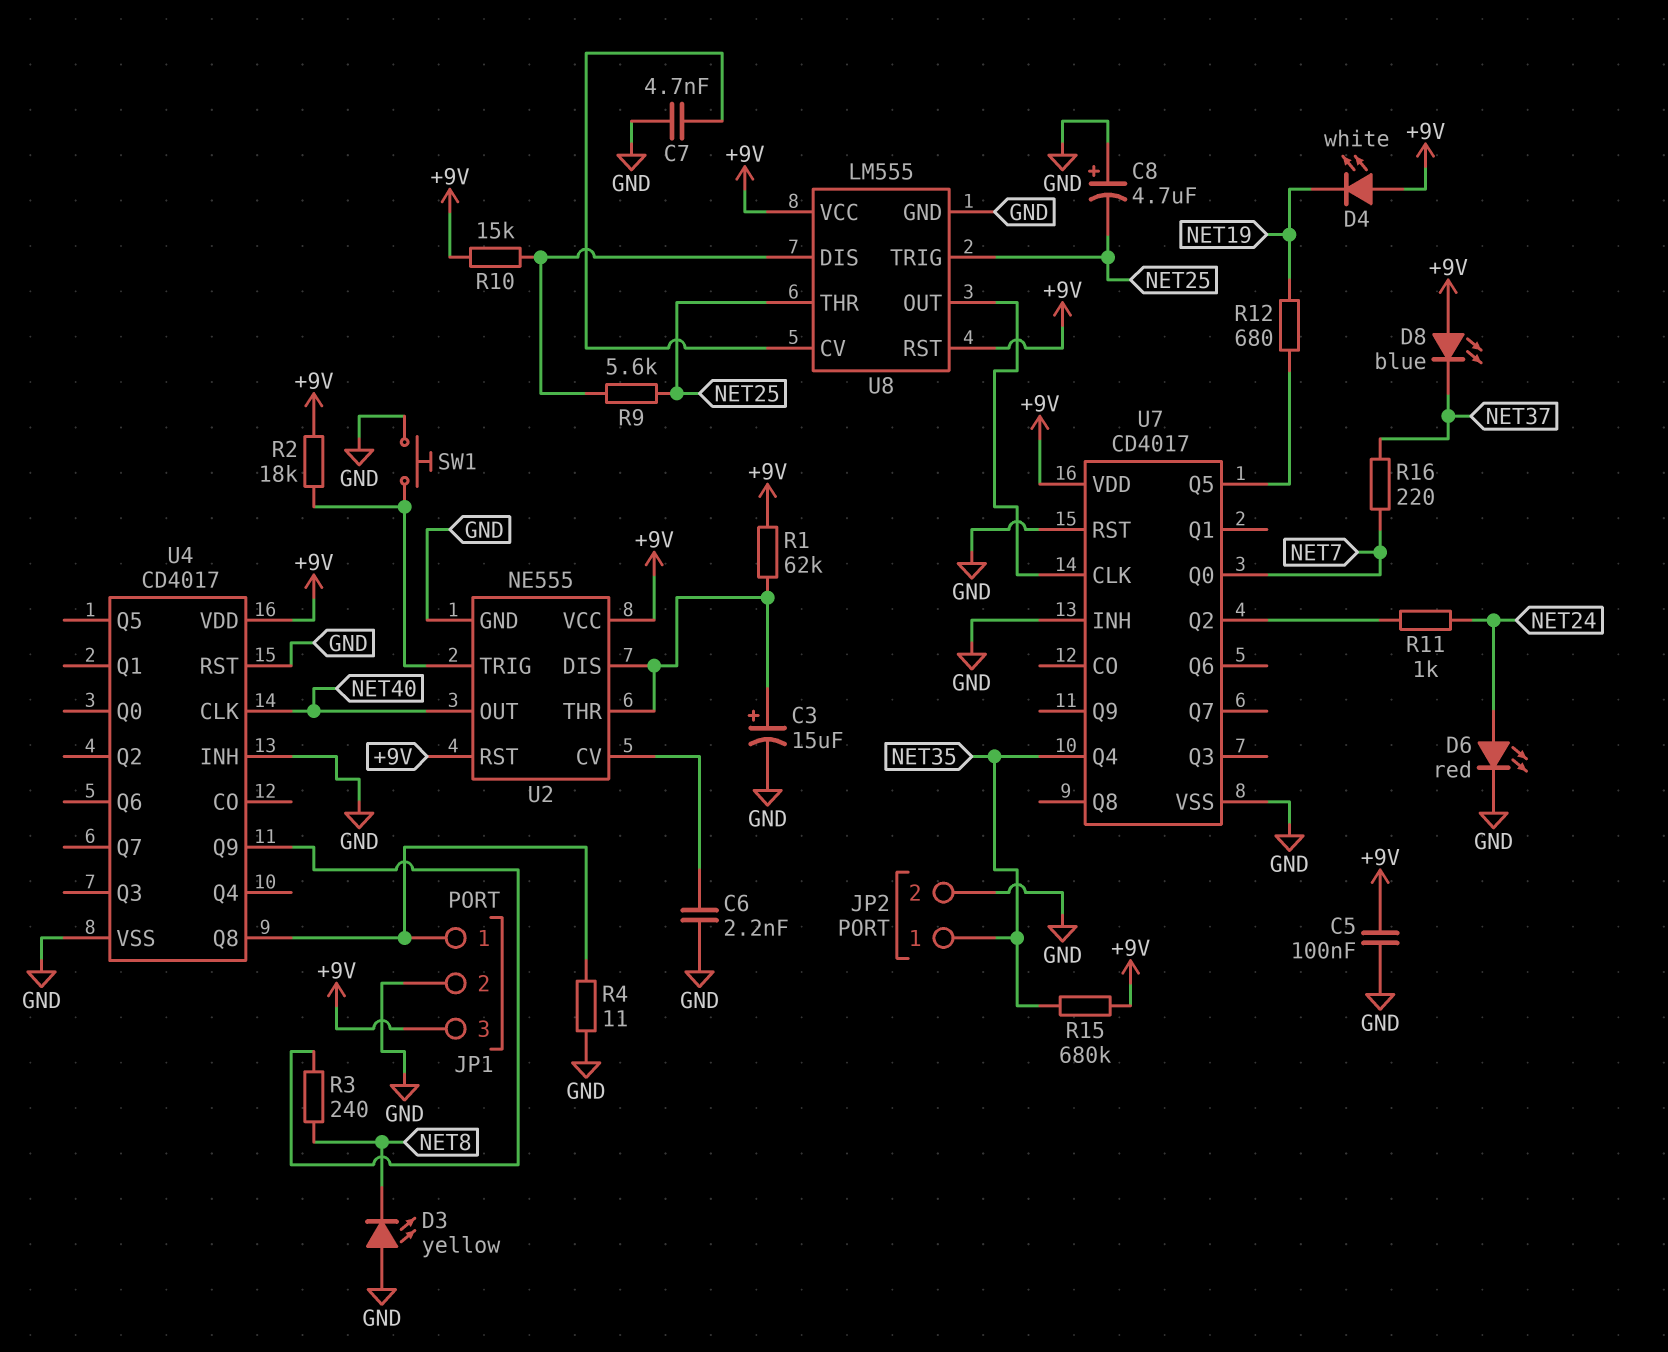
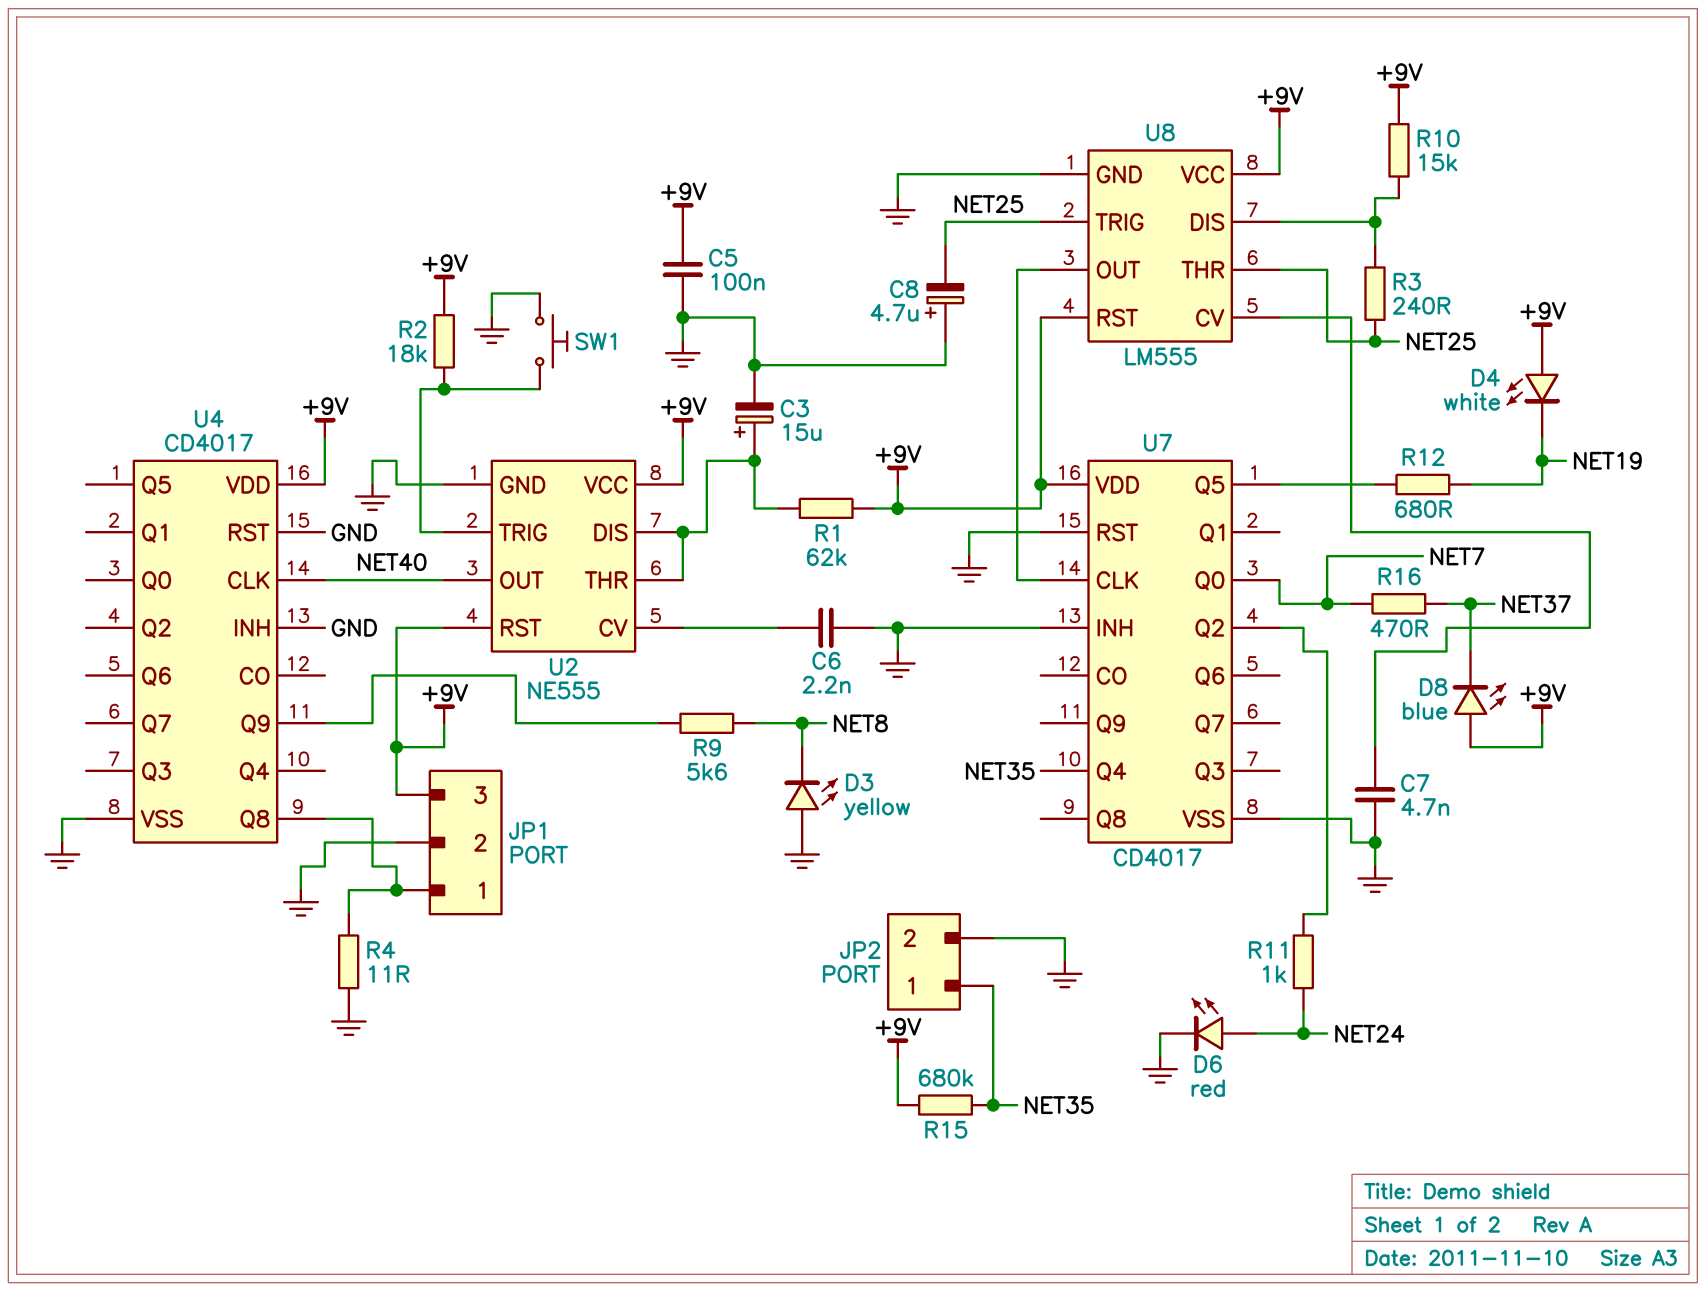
R3: 240 (NET8, U4/Q9) -> 240 (NET25, U8/DIS)
R9: 5.6k (NET25, U8/DIS) -> 5.6k (NET8, U4/Q9)
R16: 220 (NET7, NET37) -> 470 (NET7, NET37)

